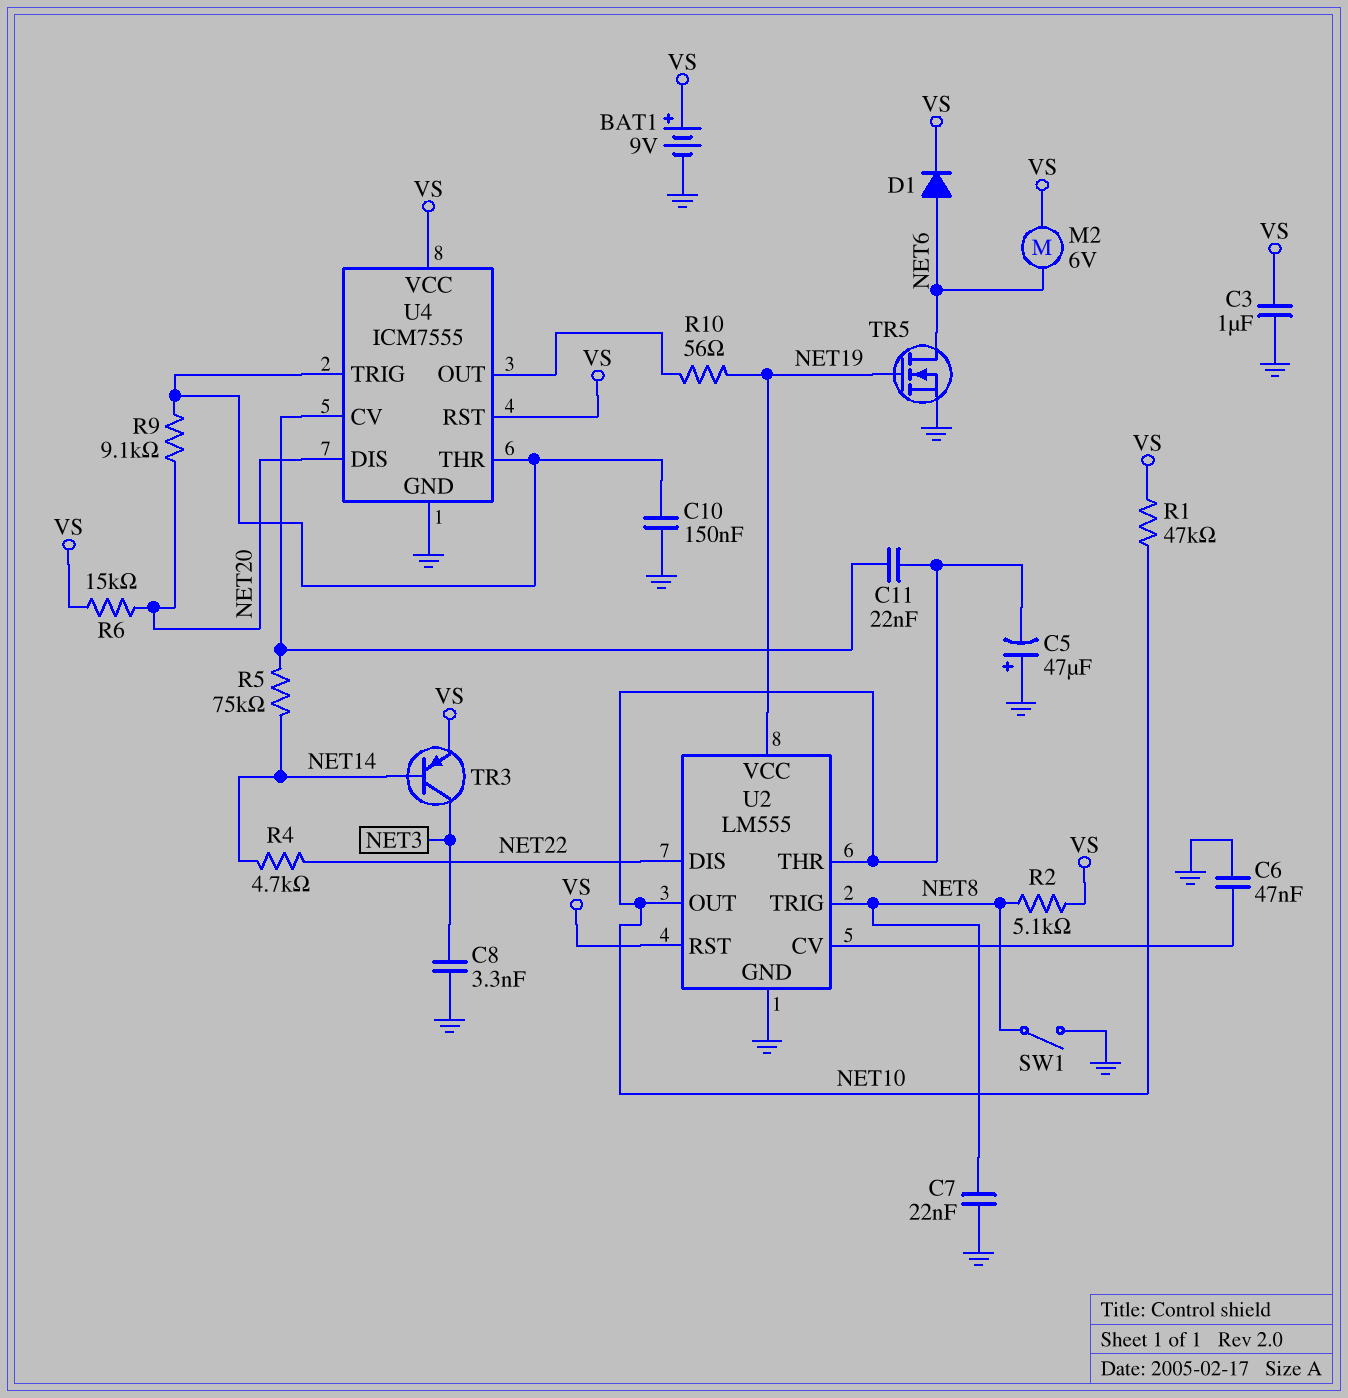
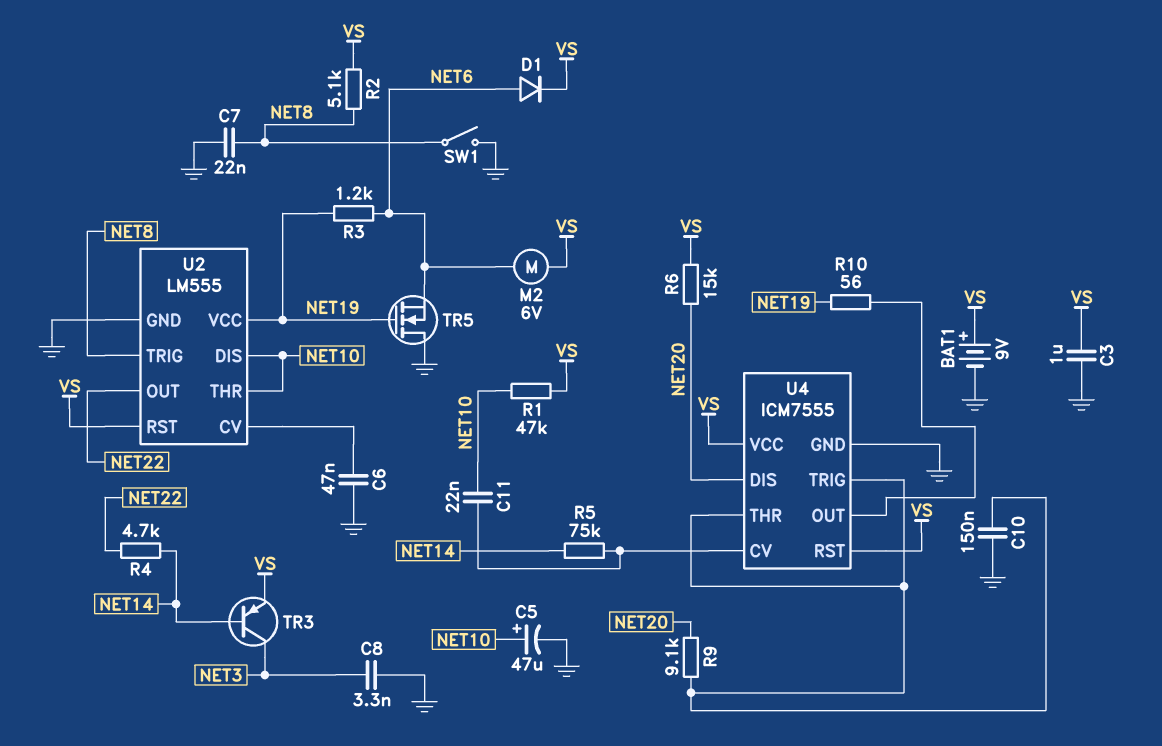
C5: 47uF (plus GND, minus NET10) -> 47uF (plus NET10, minus GND)
R3: none -> 1.2k (NET6, NET19)
TR5: NMOS (G NET19, D NET6, S GND) -> NMOS (G NET19, D GND, S NET6)
U2 pin DIS: NET22 -> NET10
U2 pin OUT: NET10 -> NET22

